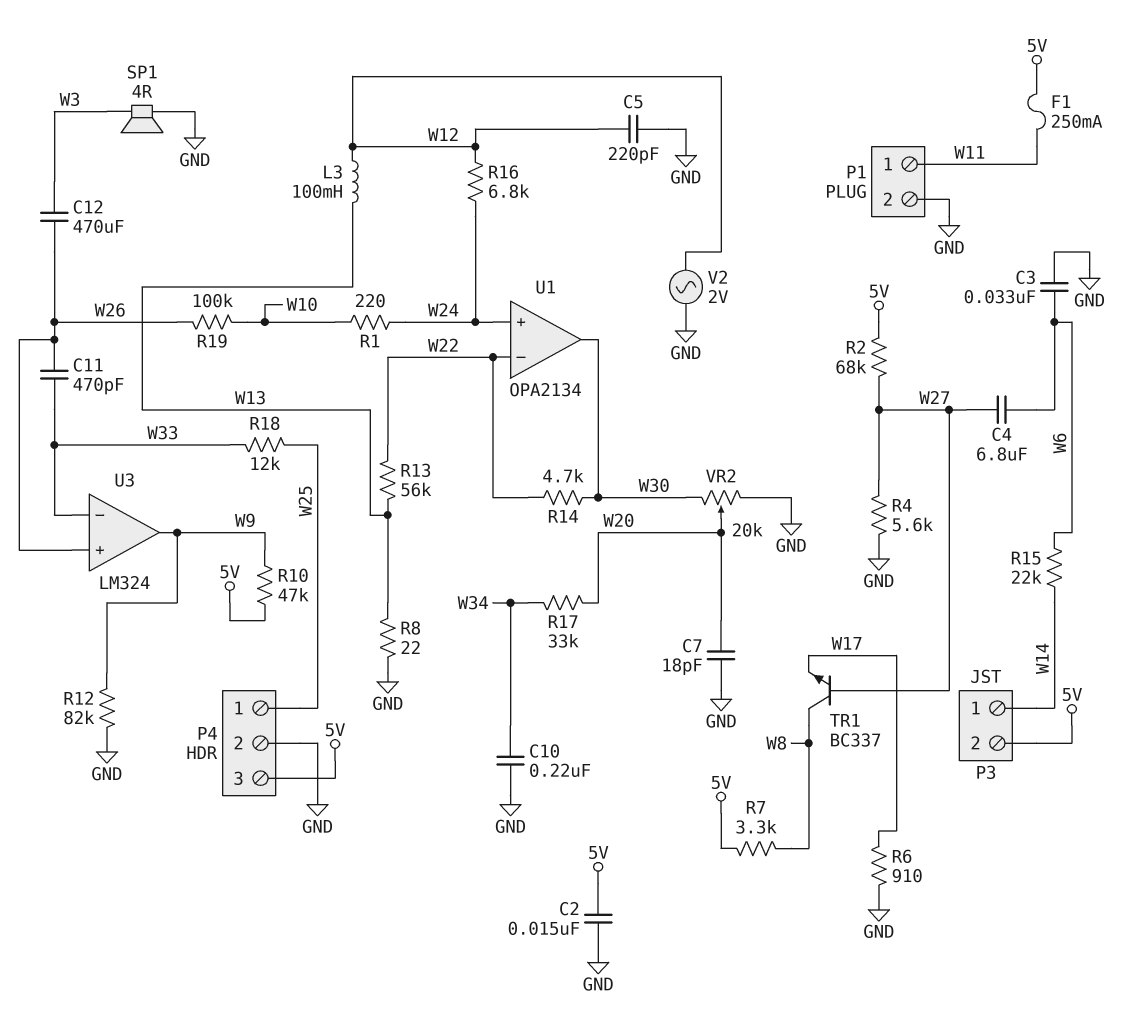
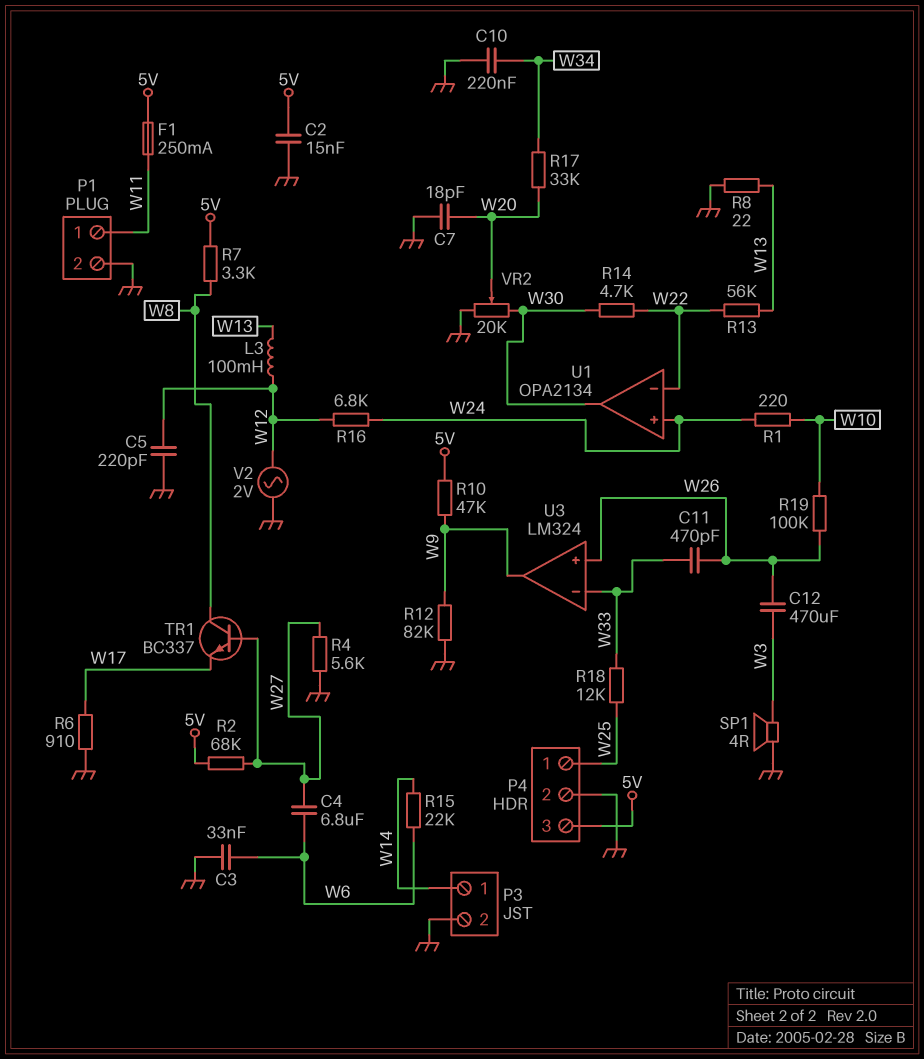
P3 pin 2: 5V -> GND

